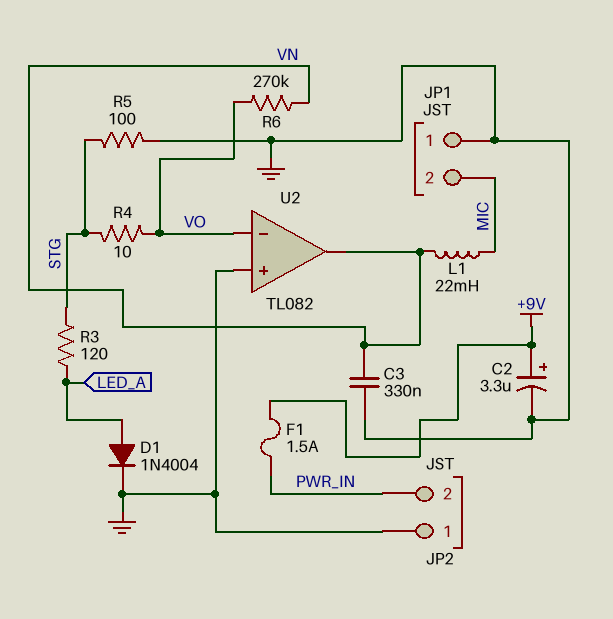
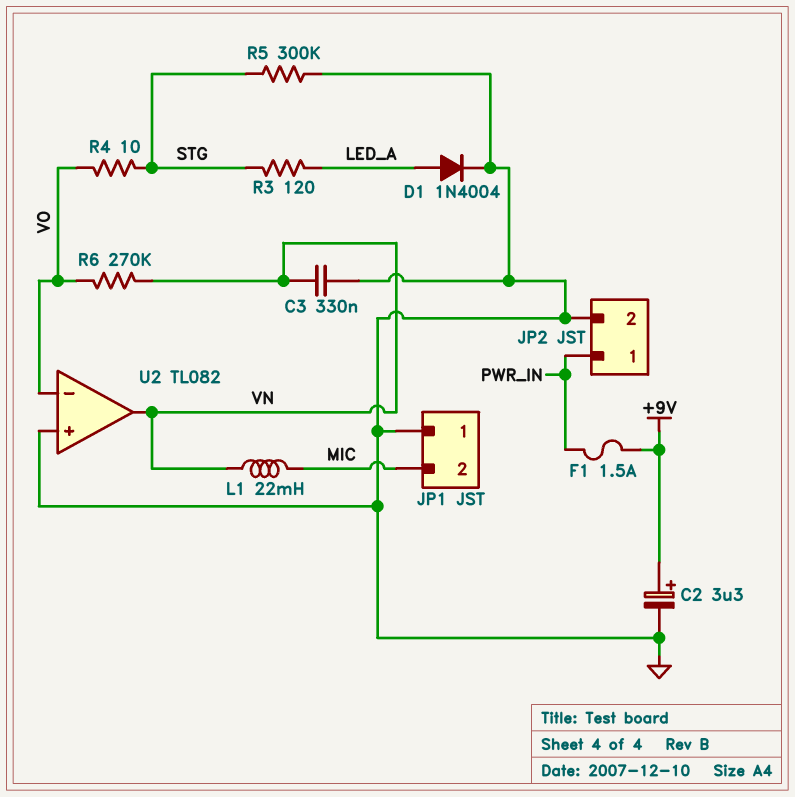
JP2 pin 1: GND -> PWR_IN
JP2 pin 2: PWR_IN -> GND
R5: 100 (GND, STG) -> 300k (GND, STG)

